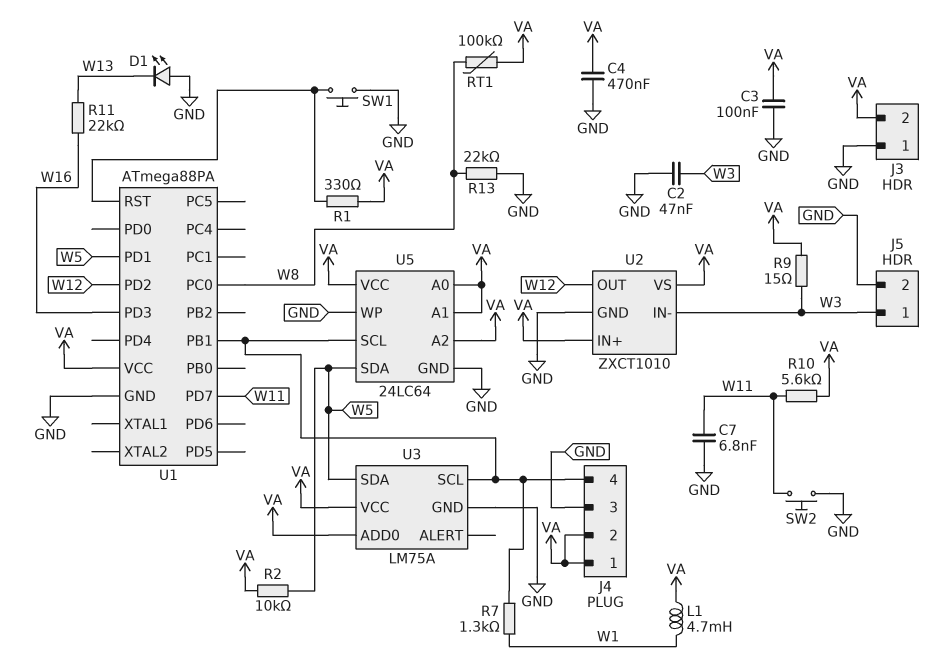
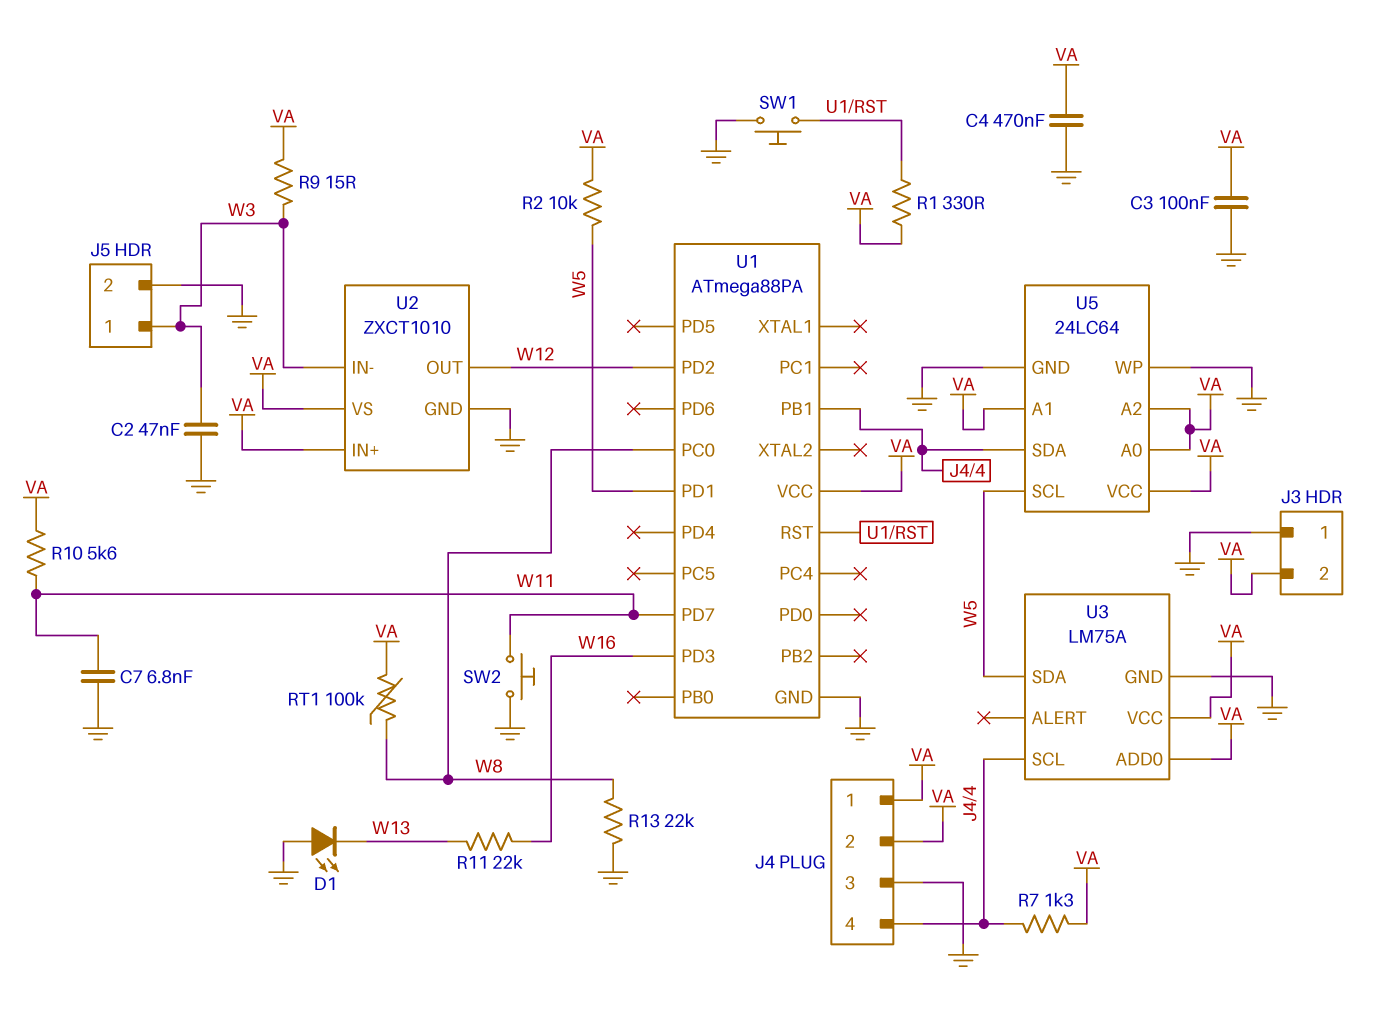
L1: 4.7mH (VA, W1) -> none
R7: 1.3k (J4/4, W1) -> 1.3k (J4/4, VA)
U5 pin SCL: J4/4 -> W5
U5 pin SDA: W5 -> J4/4

